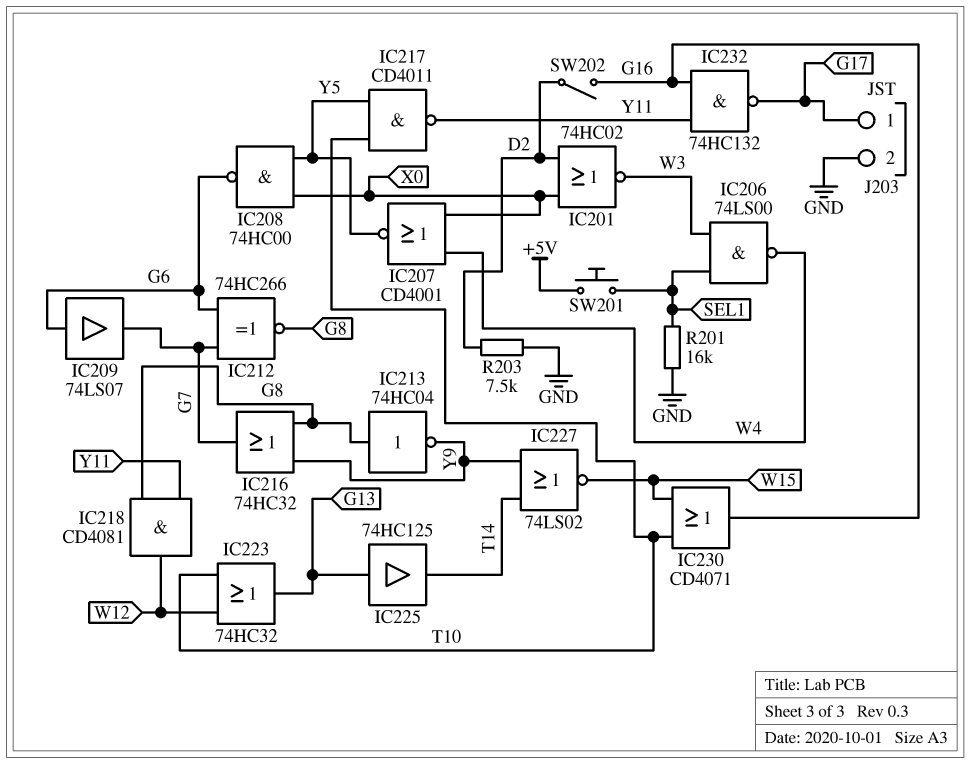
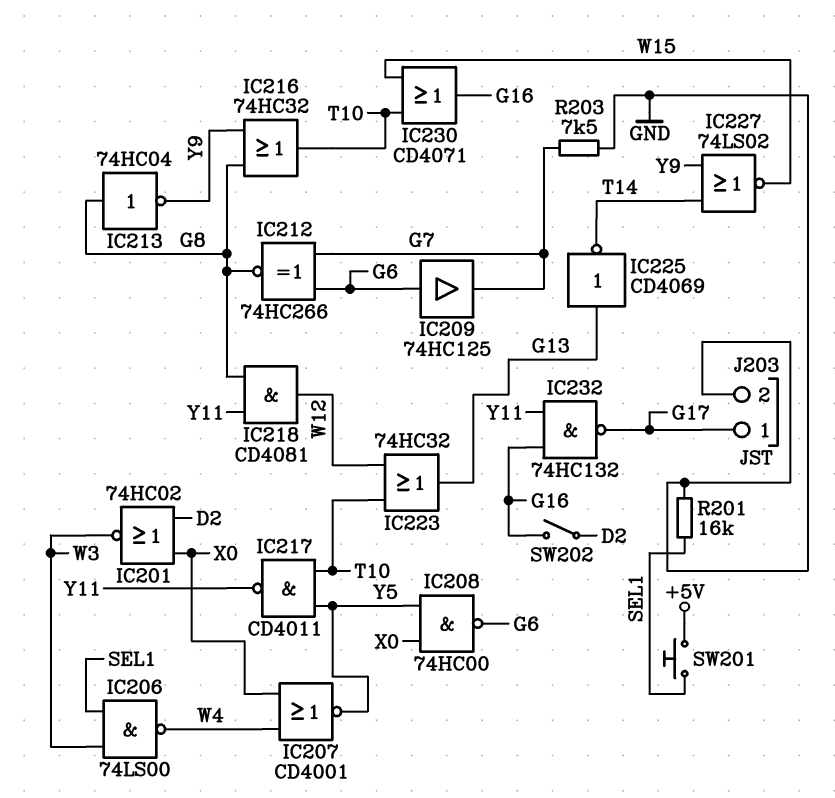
IC209: buffer 74LS07 (in G6, out G7) -> buffer 74HC125 (in G6, out G7)
IC216: OR 74HC32 (in G8, in Y9, out G7) -> OR 74HC32 (in G8, in Y9, out T10)
IC225: buffer 74HC125 (in G13, out T14) -> NOT CD4069 (in G13, out T14)
R203: 7.5k (D2, GND) -> 7.5k (G7, GND)

